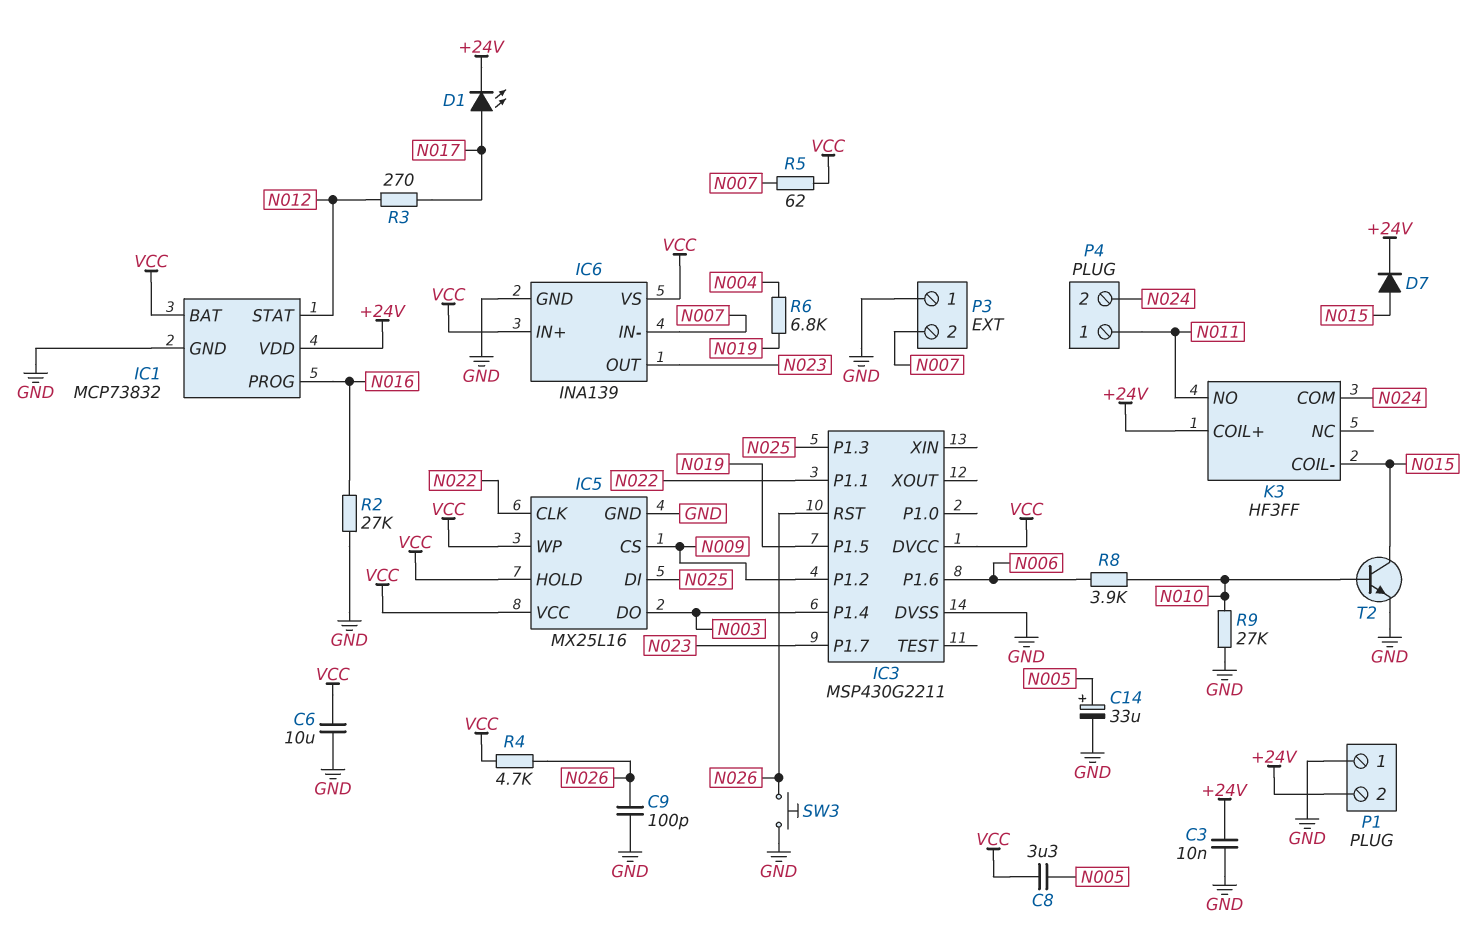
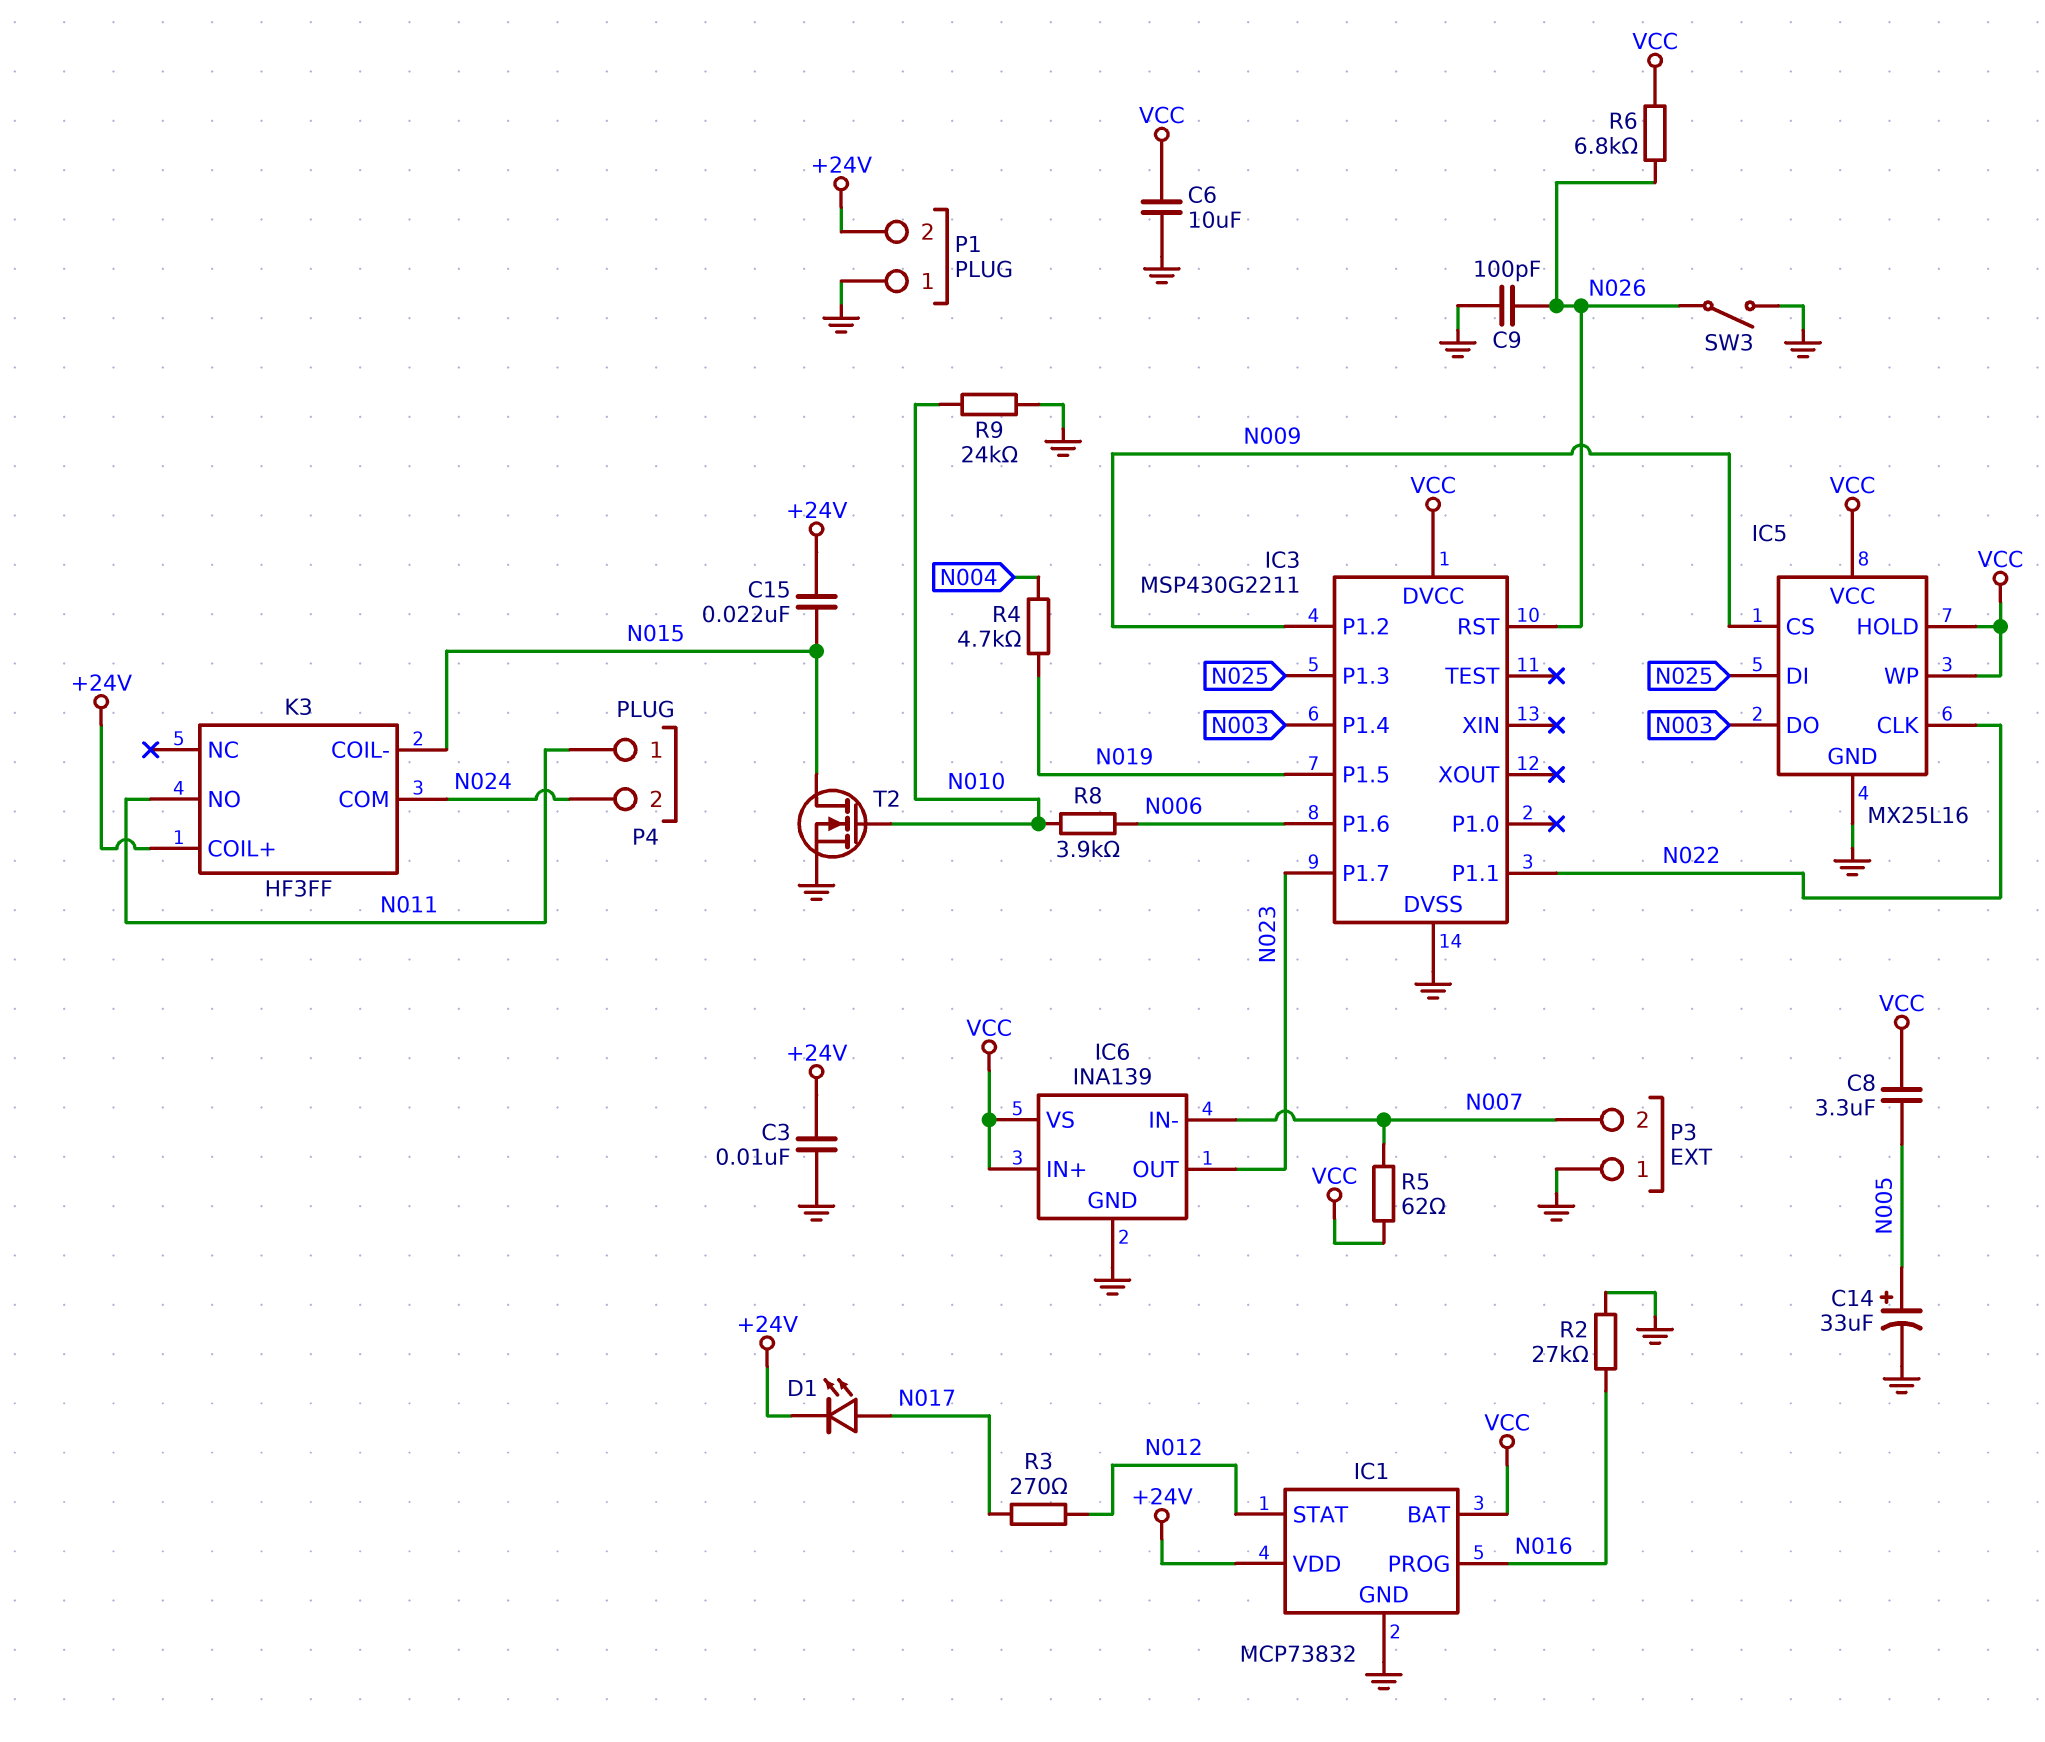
C15: none -> 22nF (+24V, N015)
D7: diode (A N015, K +24V) -> none
R4: 4.7k (N026, VCC) -> 4.7k (N004, N019)
R6: 6.8k (N004, N019) -> 6.8k (N026, VCC)
R9: 27k (GND, N010) -> 24k (GND, N010)
SW3: button (GND, N026) -> switch (GND, N026)
T2: NPN (B N010, C N015, E GND) -> NMOS (G N010, D N015, S GND)

